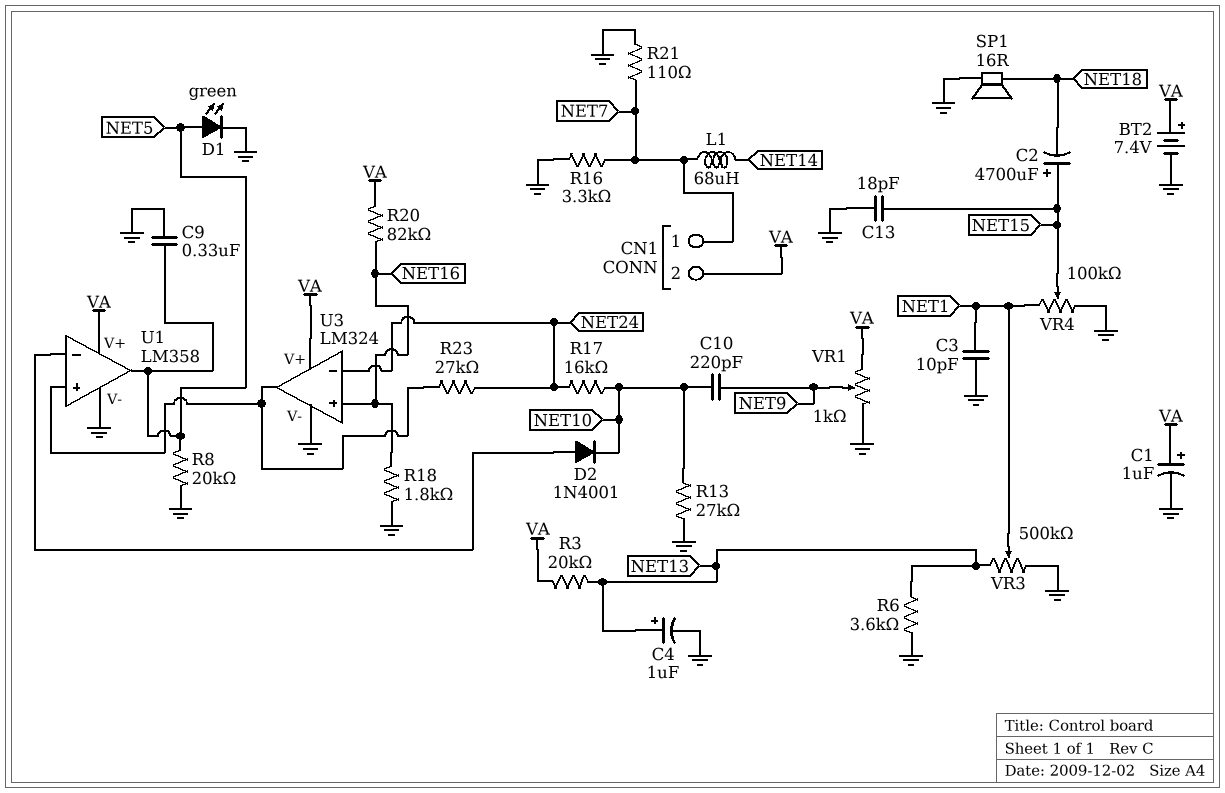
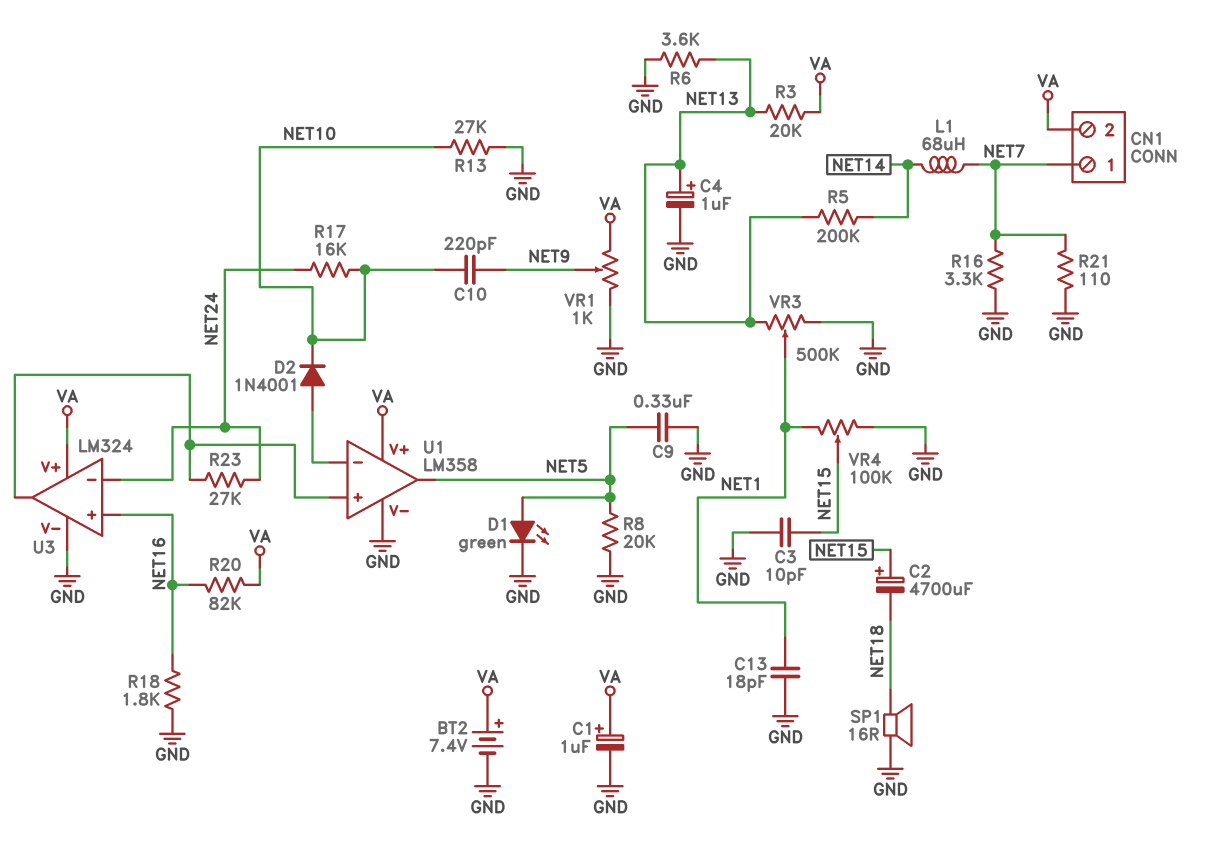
C3: 10pF (GND, NET1) -> 10pF (GND, NET15)
C13: 18pF (GND, NET15) -> 18pF (GND, NET1)
R5: none -> 200k (NET13, NET14)

